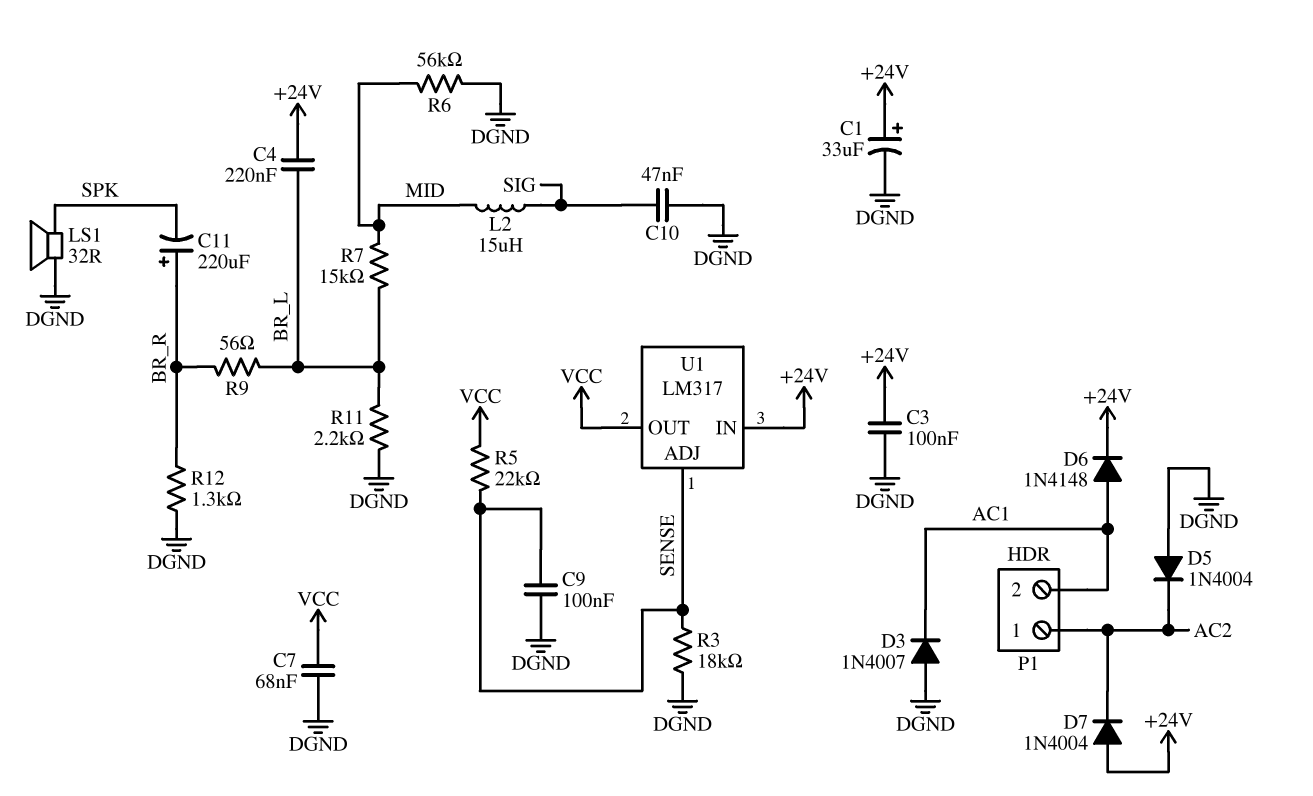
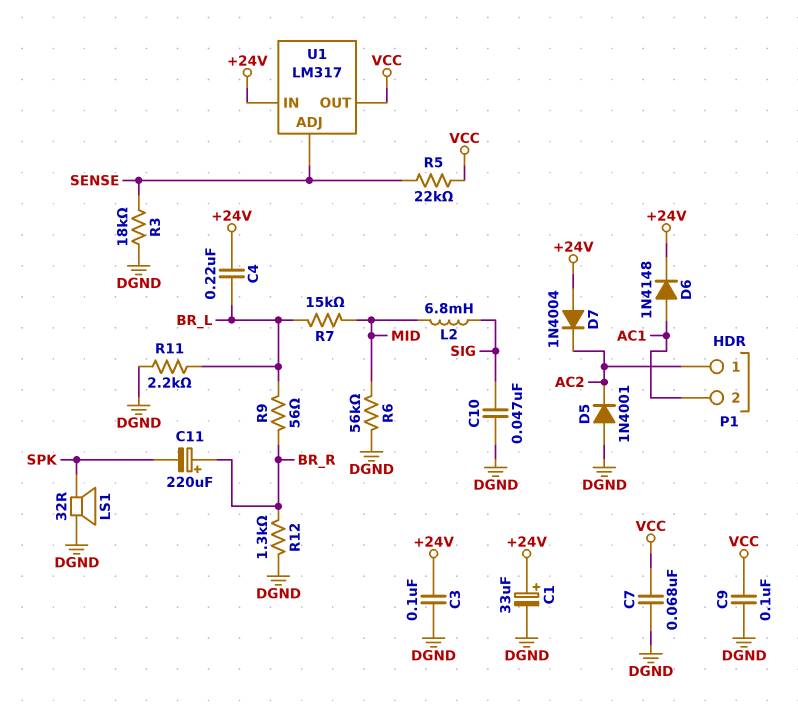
C9: 100nF (DGND, SENSE) -> 100nF (DGND, VCC)
D3: diode 1N4007 (A DGND, K AC1) -> none
D5: diode 1N4004 (A DGND, K AC2) -> diode 1N4001 (A DGND, K AC2)
L2: 15uH (MID, SIG) -> 6.8mH (MID, SIG)

